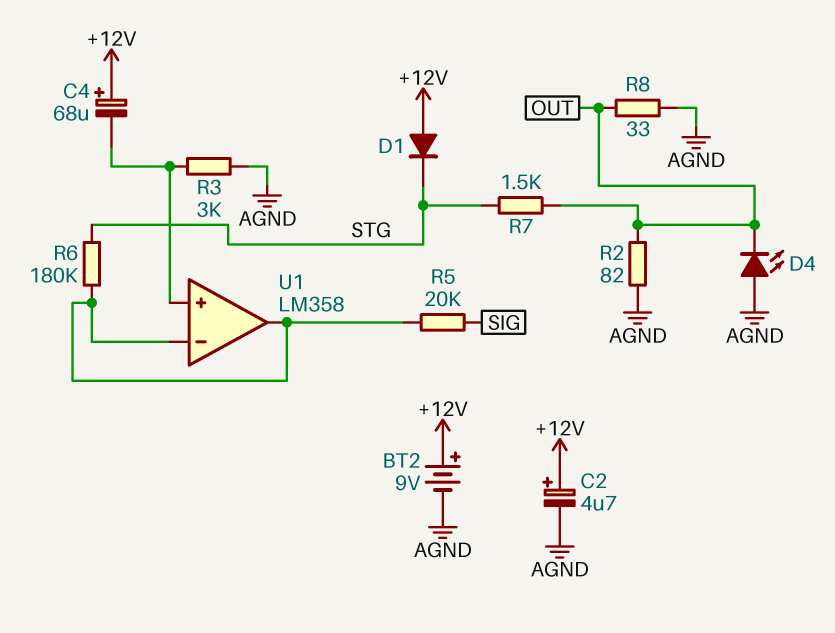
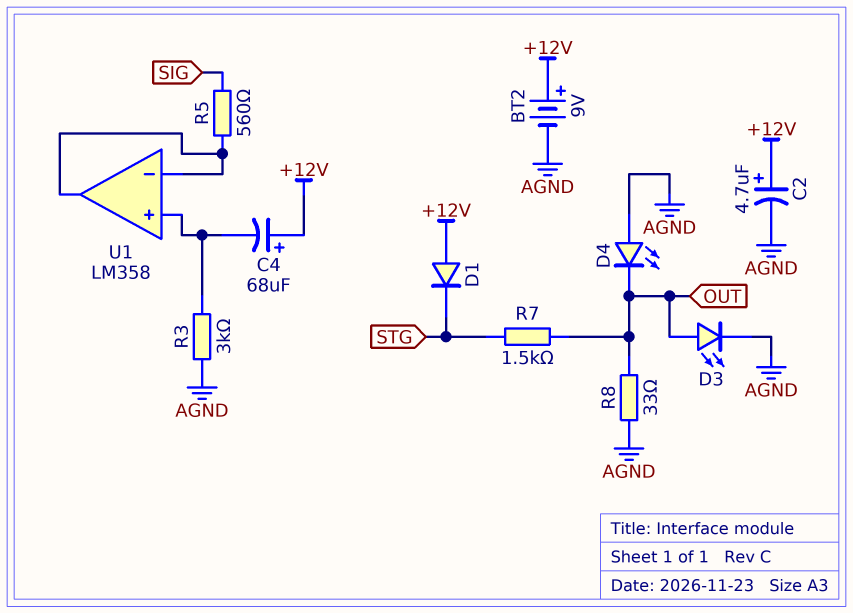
D3: none -> LED (A OUT, K AGND)
R2: 82 (AGND, OUT) -> none
R5: 20k (SIG, U1/in-) -> 560 (SIG, U1/in-)
R6: 180k (STG, U1/in-) -> none

